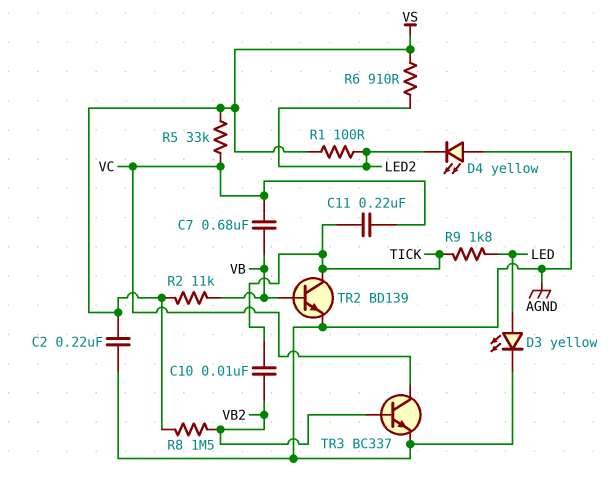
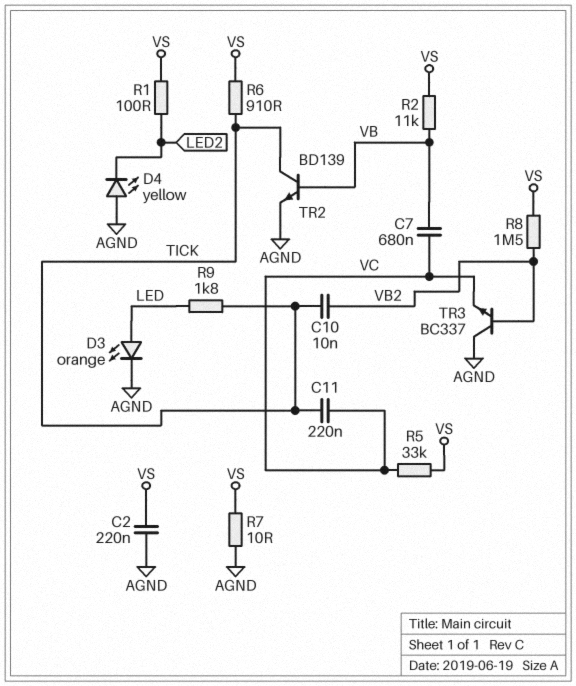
D3: LED yellow (A LED, K AGND) -> LED orange (A LED, K AGND)
R6: 910 (LED2, VS) -> 910 (TICK, VS)
R7: none -> 10 (AGND, VS)
TR3: NPN BC337 (B VB2, C VC, E AGND) -> NPN BC337 (B VB2, C AGND, E VC)

